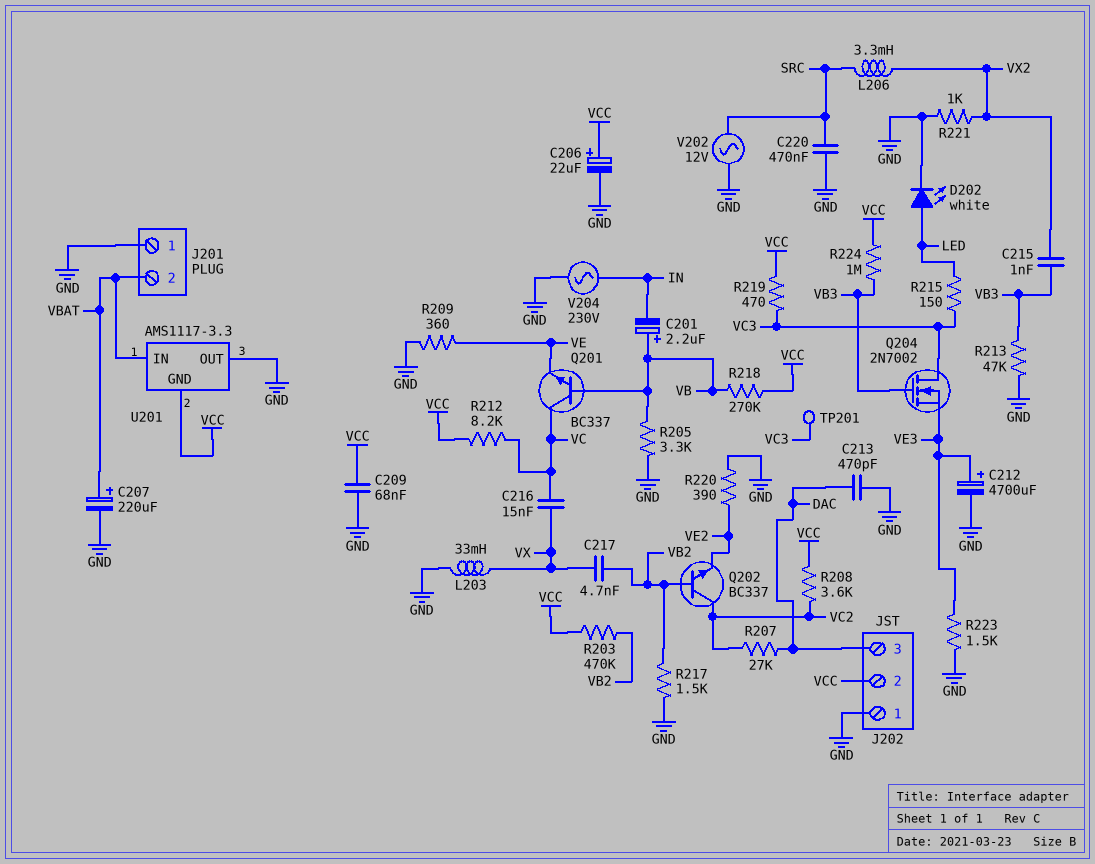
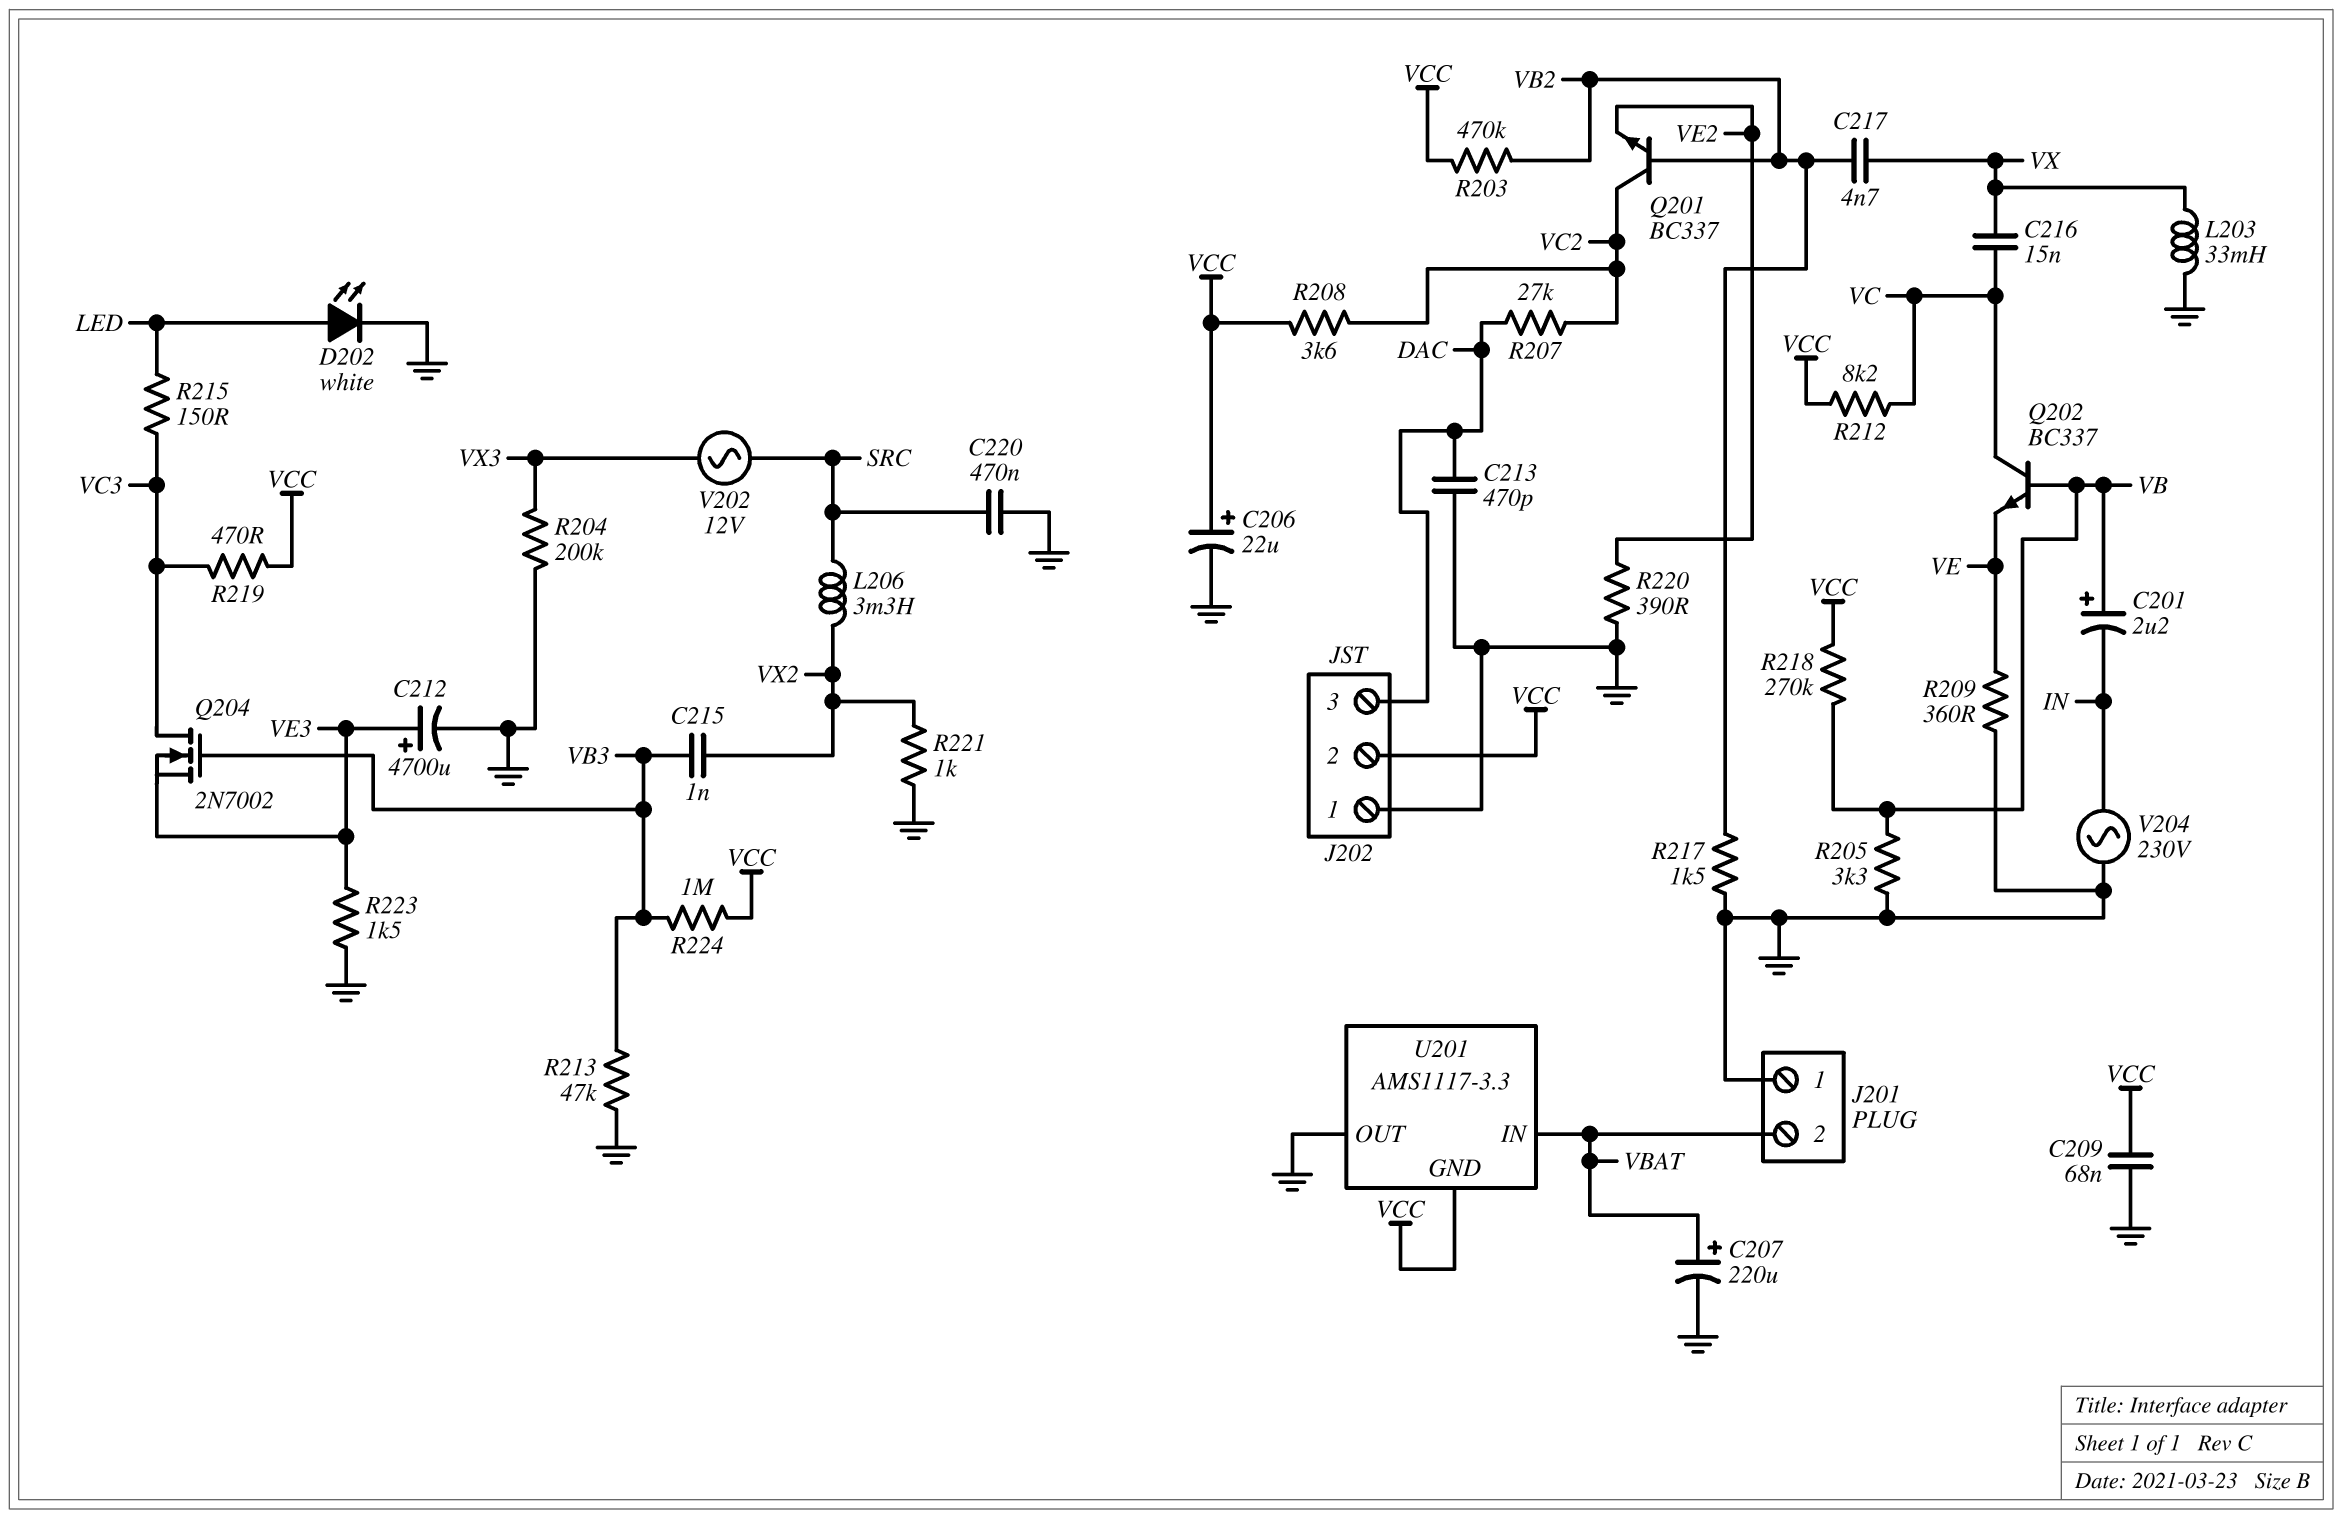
Q201: NPN BC337 (B VB, C VC, E VE) -> NPN BC337 (B VB2, C VC2, E VE2)
Q202: NPN BC337 (B VB2, C VC2, E VE2) -> NPN BC337 (B VB, C VC, E VE)
R204: none -> 200k (GND, VX3)
TP201: test point (VC3) -> none
V202: AC 12V (GND, SRC) -> AC 12V (SRC, VX3)

